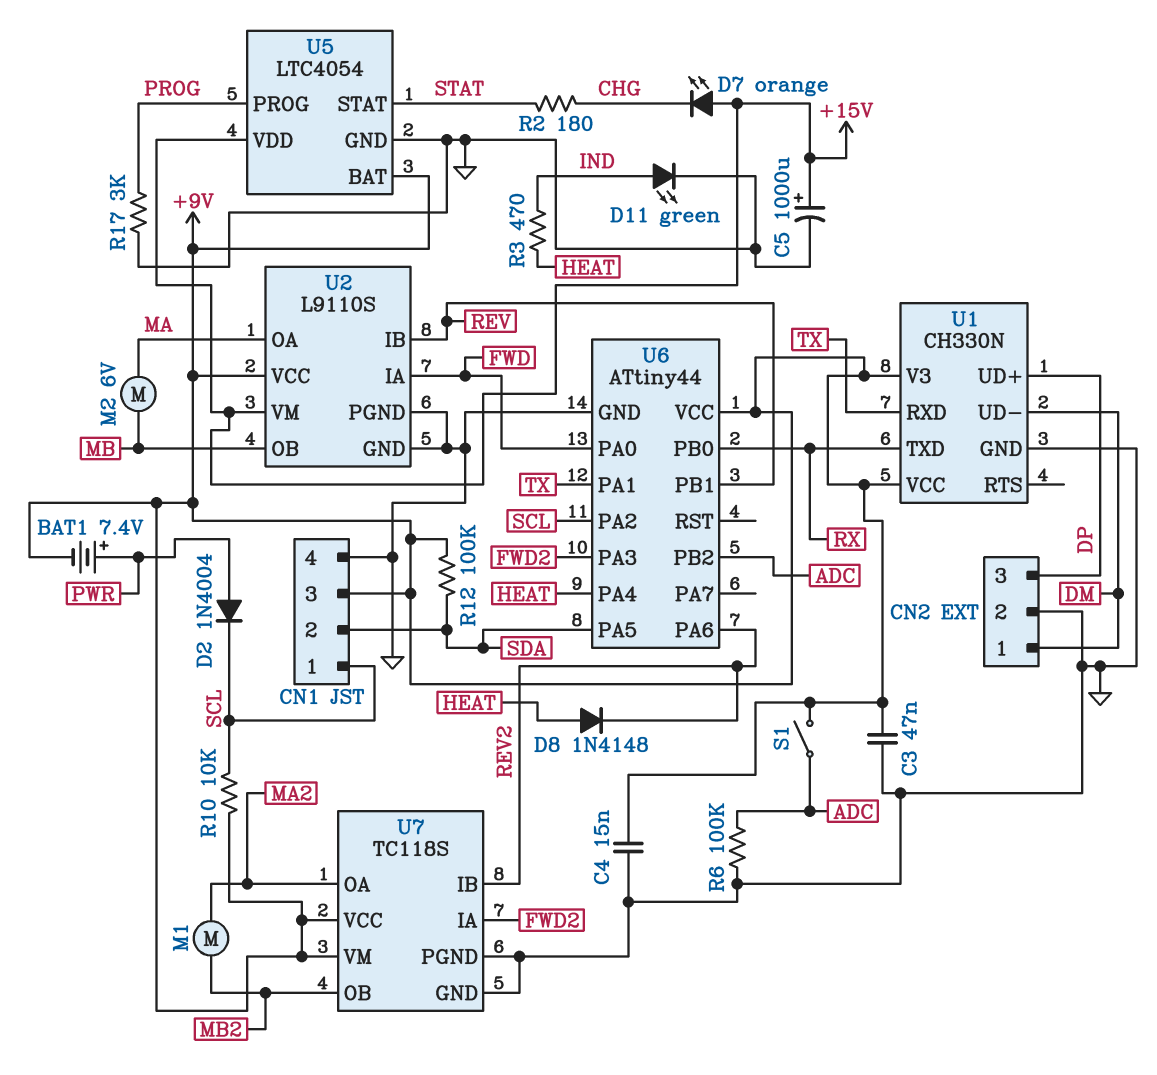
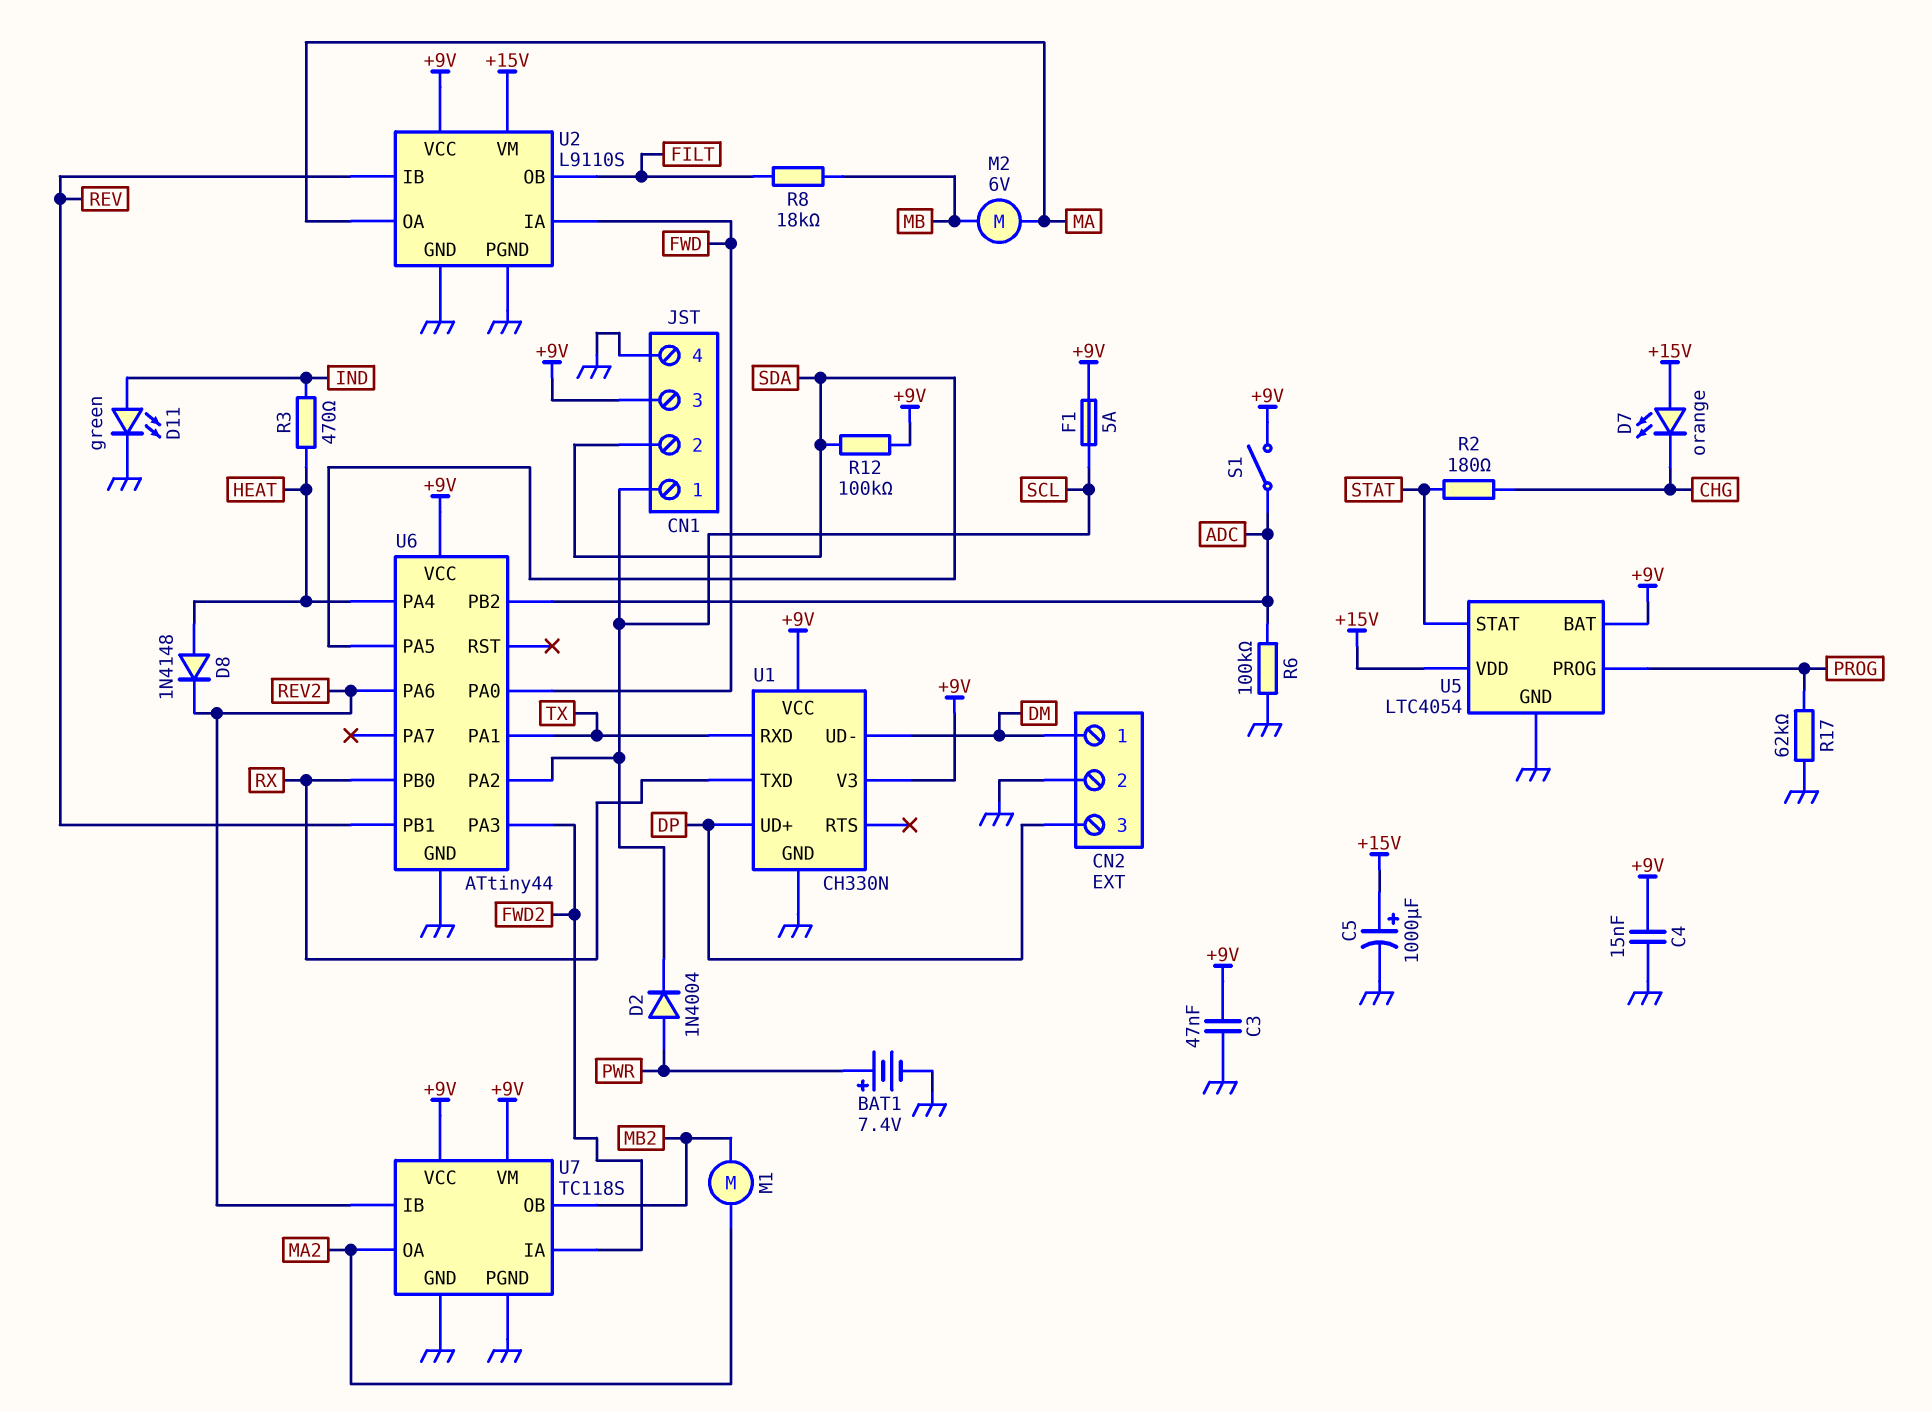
BAT1: 7.4V (plus PWR, minus +9V) -> 7.4V (plus PWR, minus GND)
F1: none -> 5A (+9V, SCL)
R8: none -> 18k (FILT, MB)
R10: 10k (+9V, SCL) -> none
R17: 3k (GND, PROG) -> 62k (GND, PROG)
U2 pin OB: MB -> FILT

